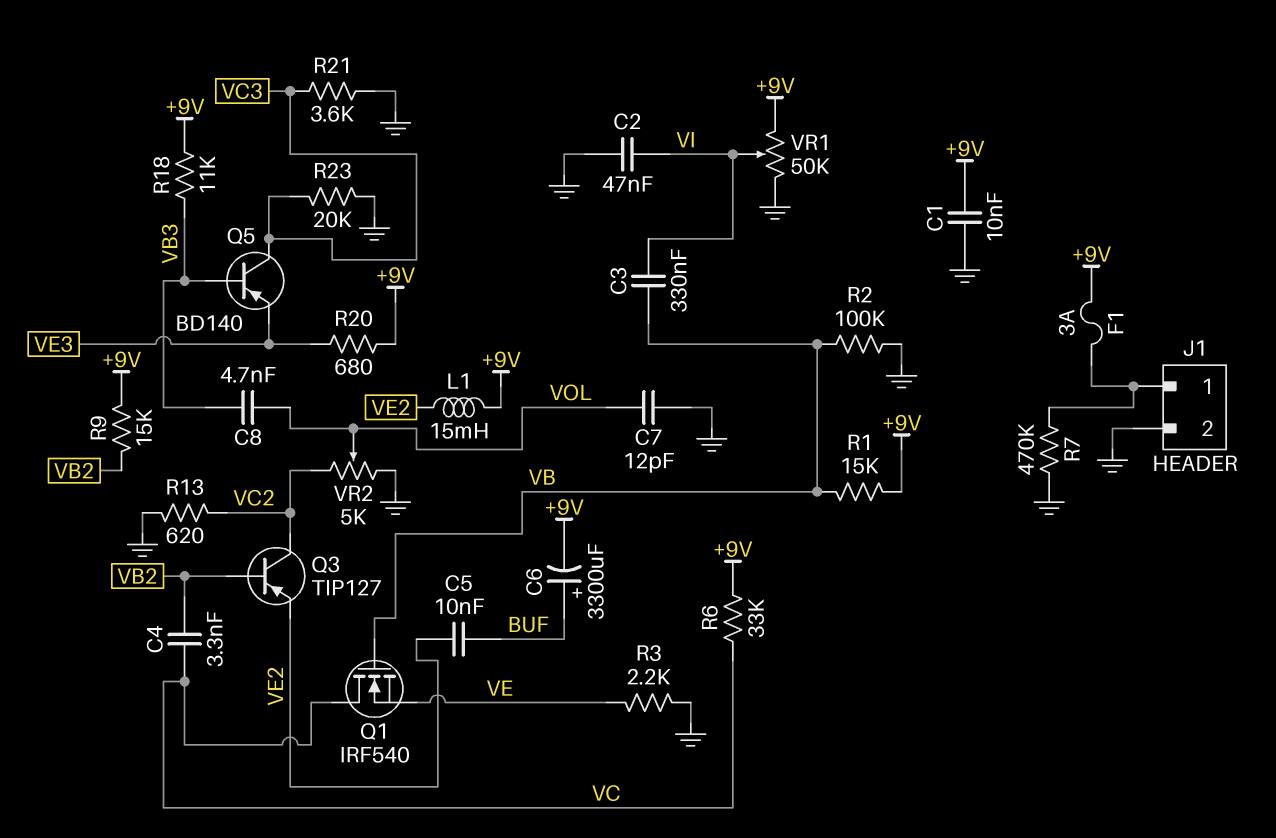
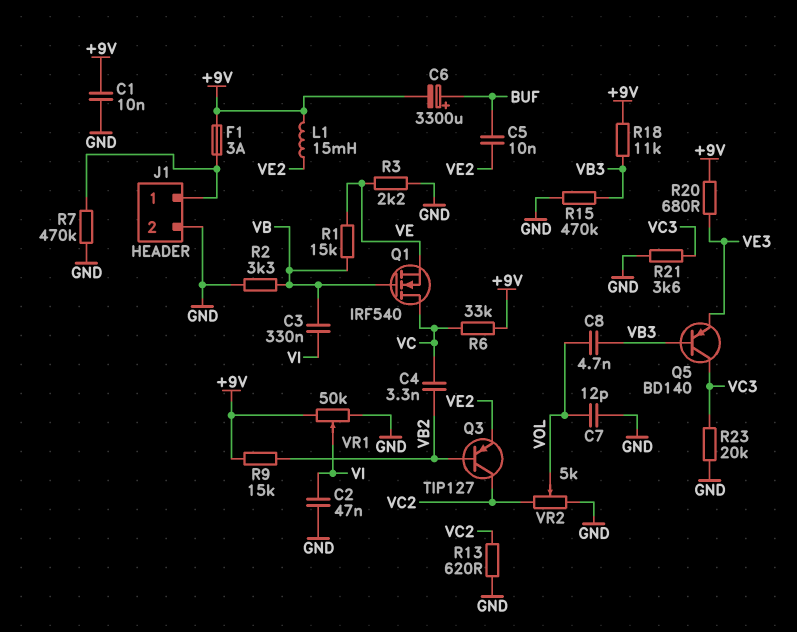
R1: 15k (+9V, VB) -> 15k (VB, VE)
R2: 100k (GND, VB) -> 3.3k (GND, VB)
R15: none -> 470k (GND, VB3)

